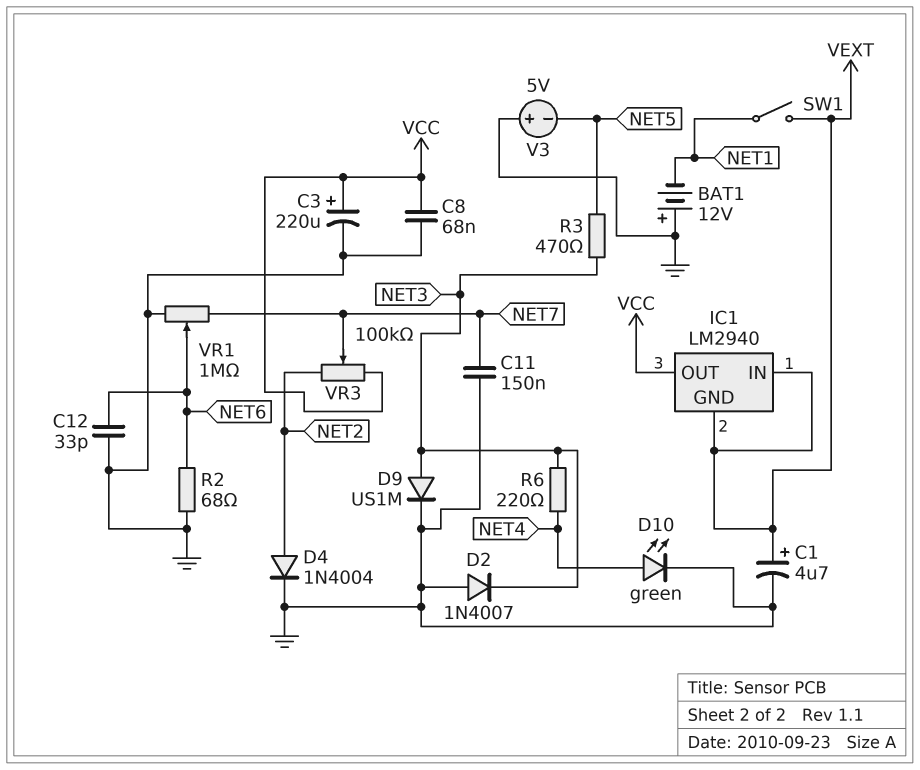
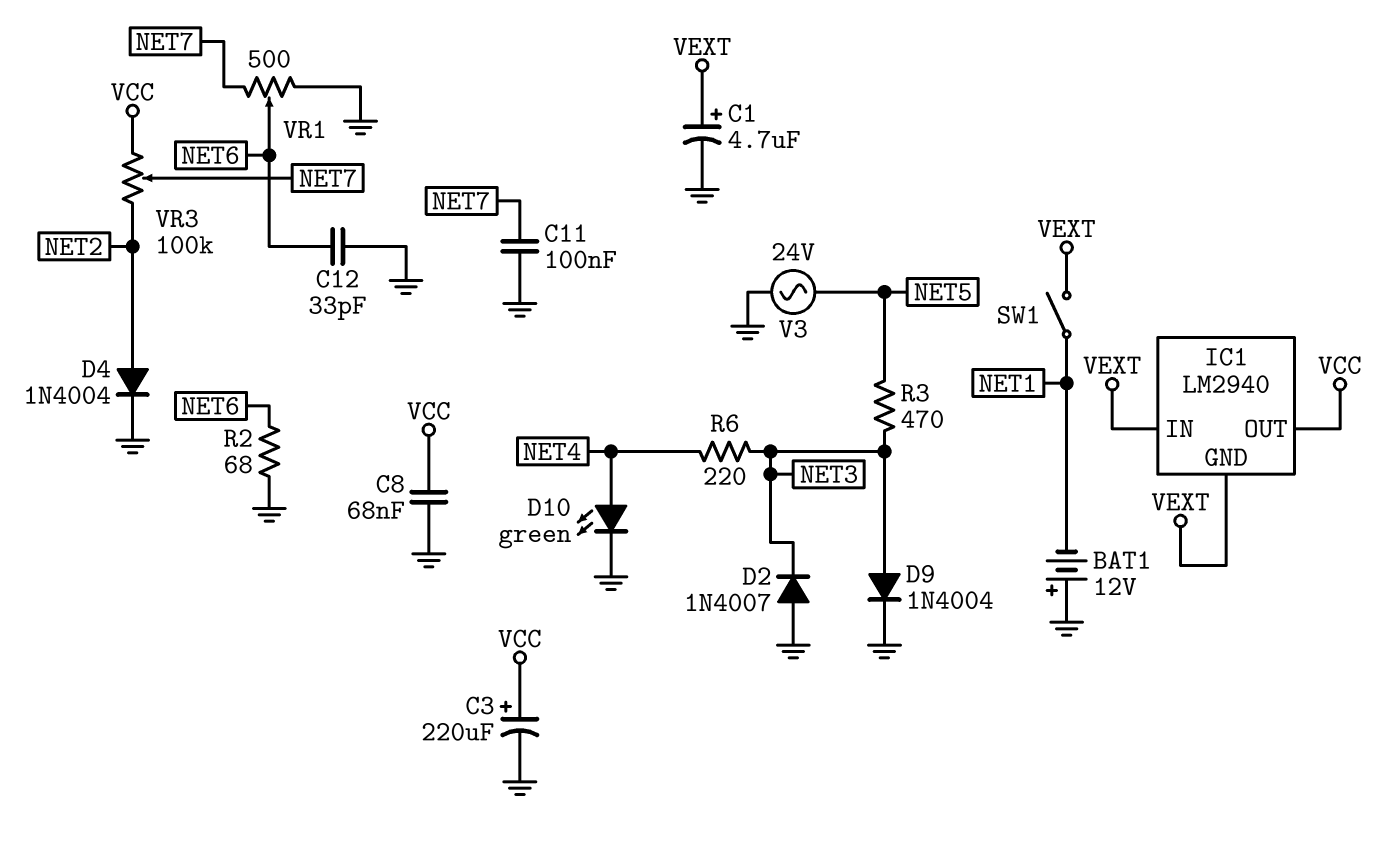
C11: 150nF (GND, NET7) -> 100nF (GND, NET7)
D9: diode US1M (A NET3, K GND) -> diode 1N4004 (A NET3, K GND)
V3: 5V (plus GND, minus NET5) -> AC 24V (GND, NET5)
VR1: 1M (GND, NET7, wiper NET6) -> 500 (GND, NET7, wiper NET6)

